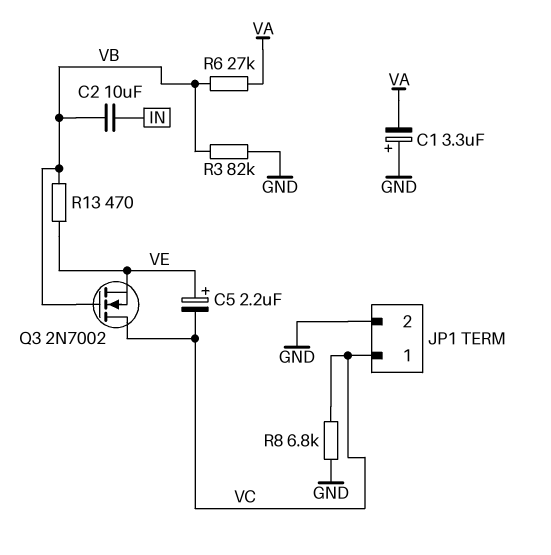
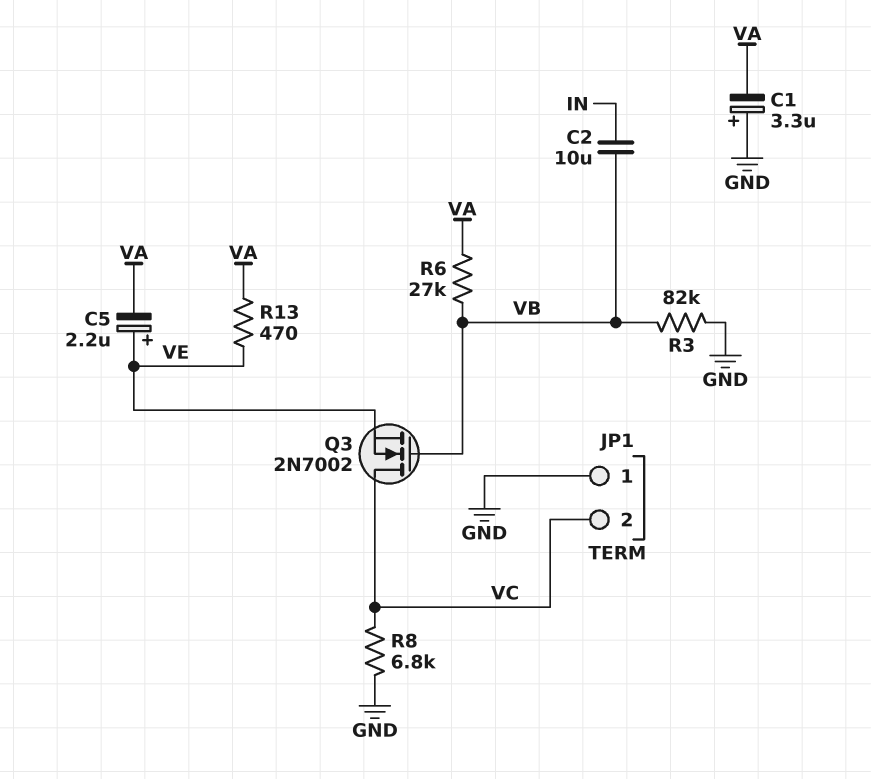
C5: 2.2uF (plus VE, minus VC) -> 2.2uF (plus VE, minus VA)
JP1 pin 1: VC -> GND
JP1 pin 2: GND -> VC
R13: 470 (VB, VE) -> 470 (VA, VE)

